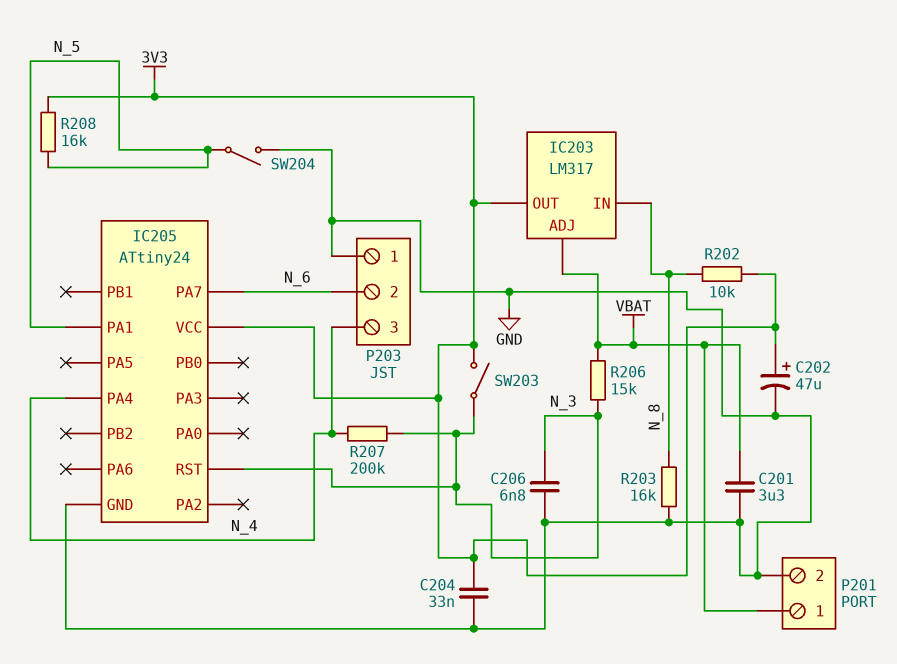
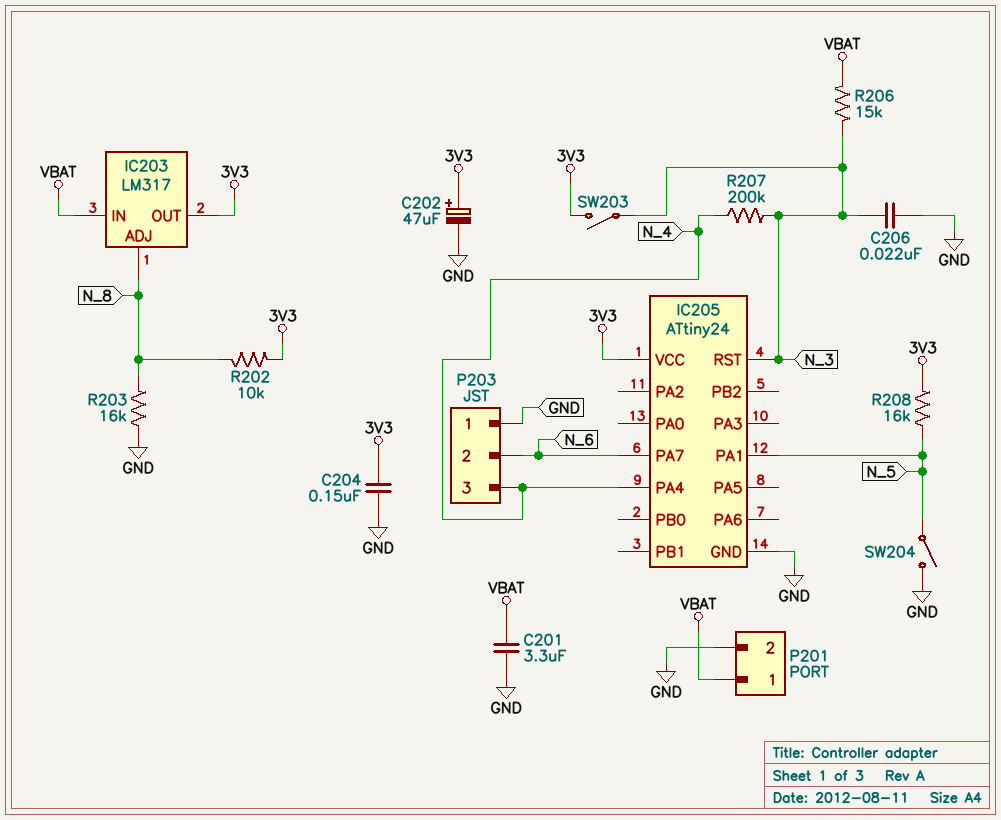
C204: 33nF (3V3, GND) -> 150nF (3V3, GND)
C206: 6.8nF (GND, N_3) -> 22nF (GND, N_3)
IC203 pin ADJ: VBAT -> N_8
IC203 pin IN: N_8 -> VBAT

